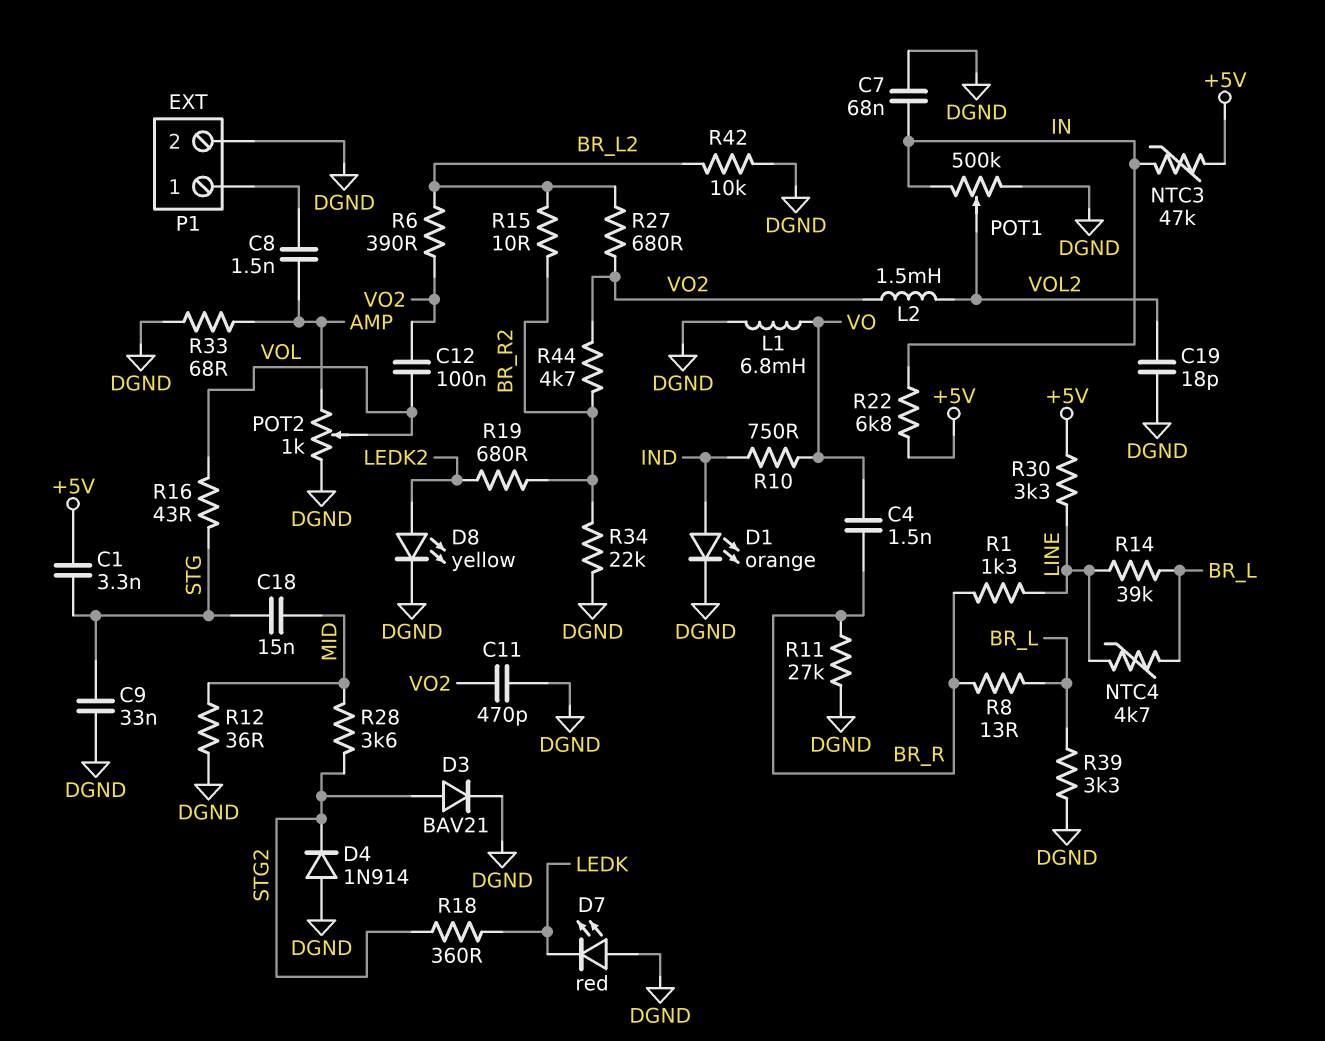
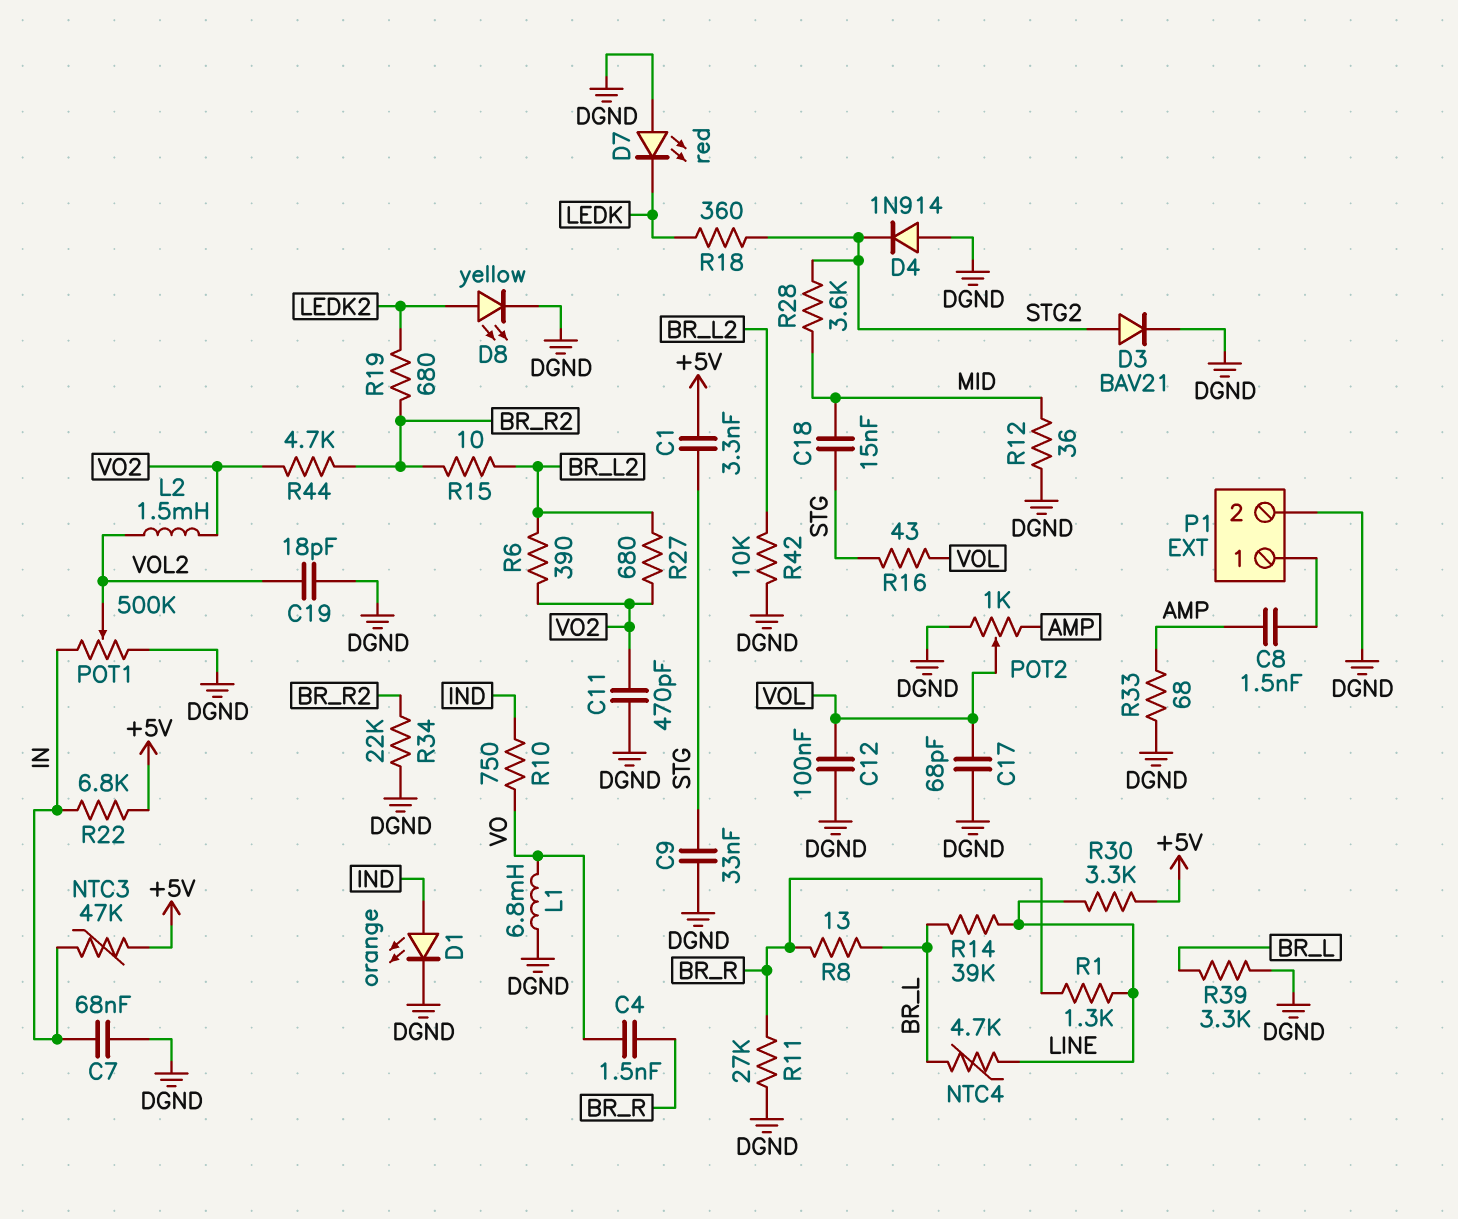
C12: 100nF (VO2, VOL) -> 100nF (DGND, VOL)
C17: none -> 68pF (DGND, VOL)

